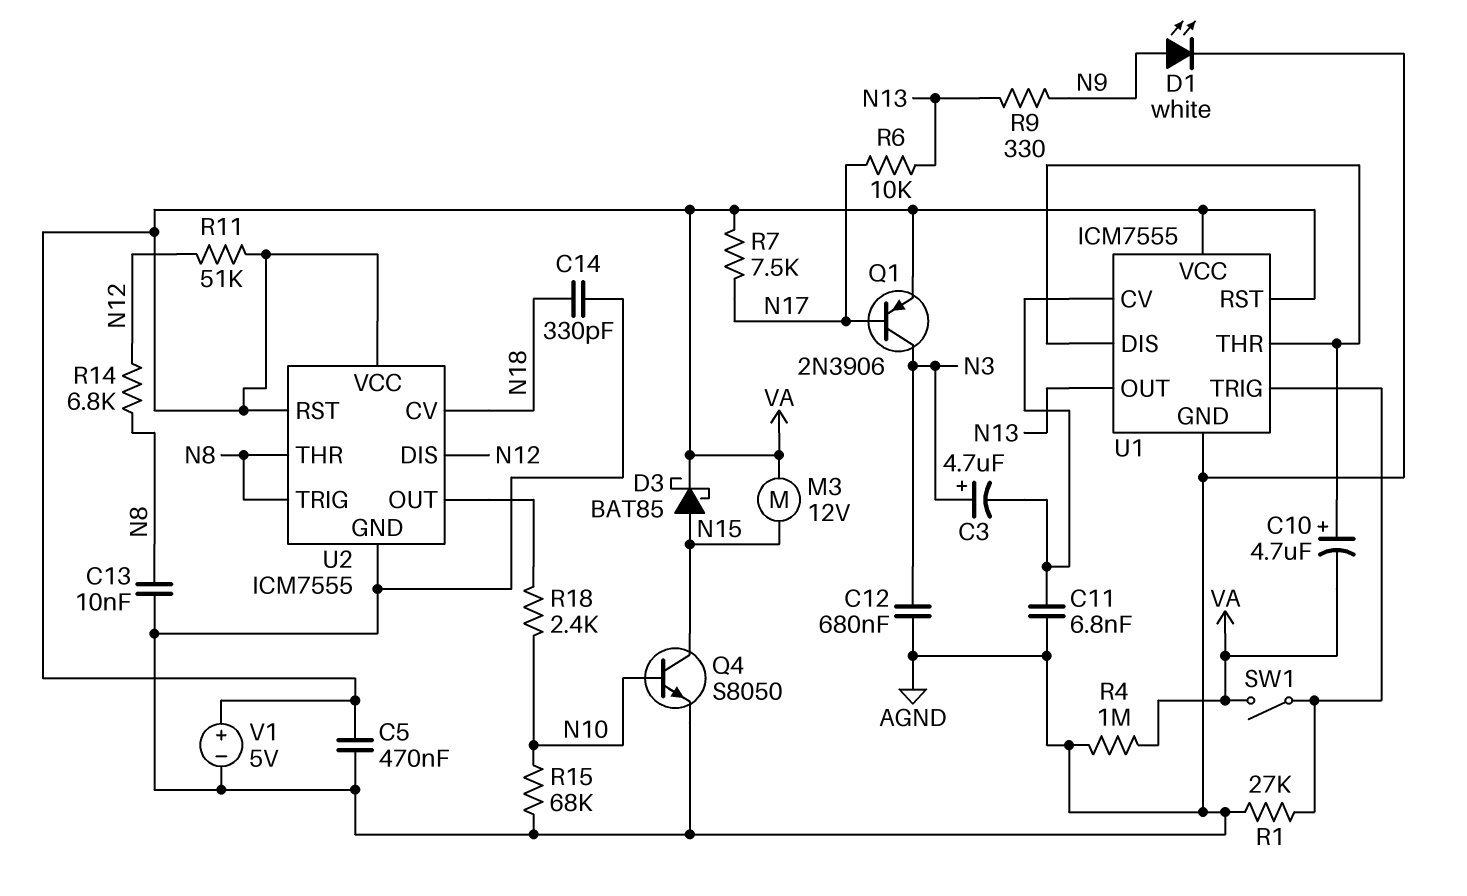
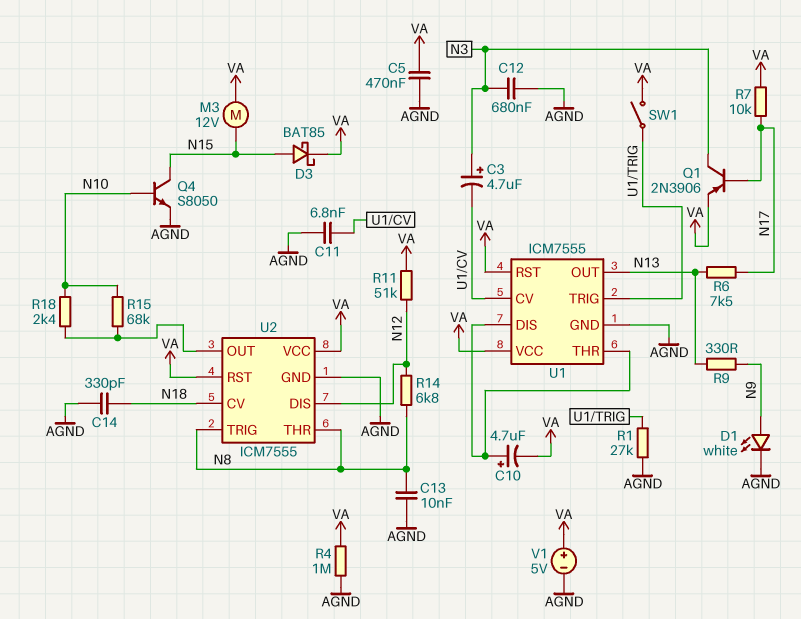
R6: 10k (N13, N17) -> 7.5k (N13, N17)
R7: 7.5k (N17, VA) -> 10k (N17, VA)
R15: 68k (AGND, N10) -> 68k (N10, U2/OUT)

